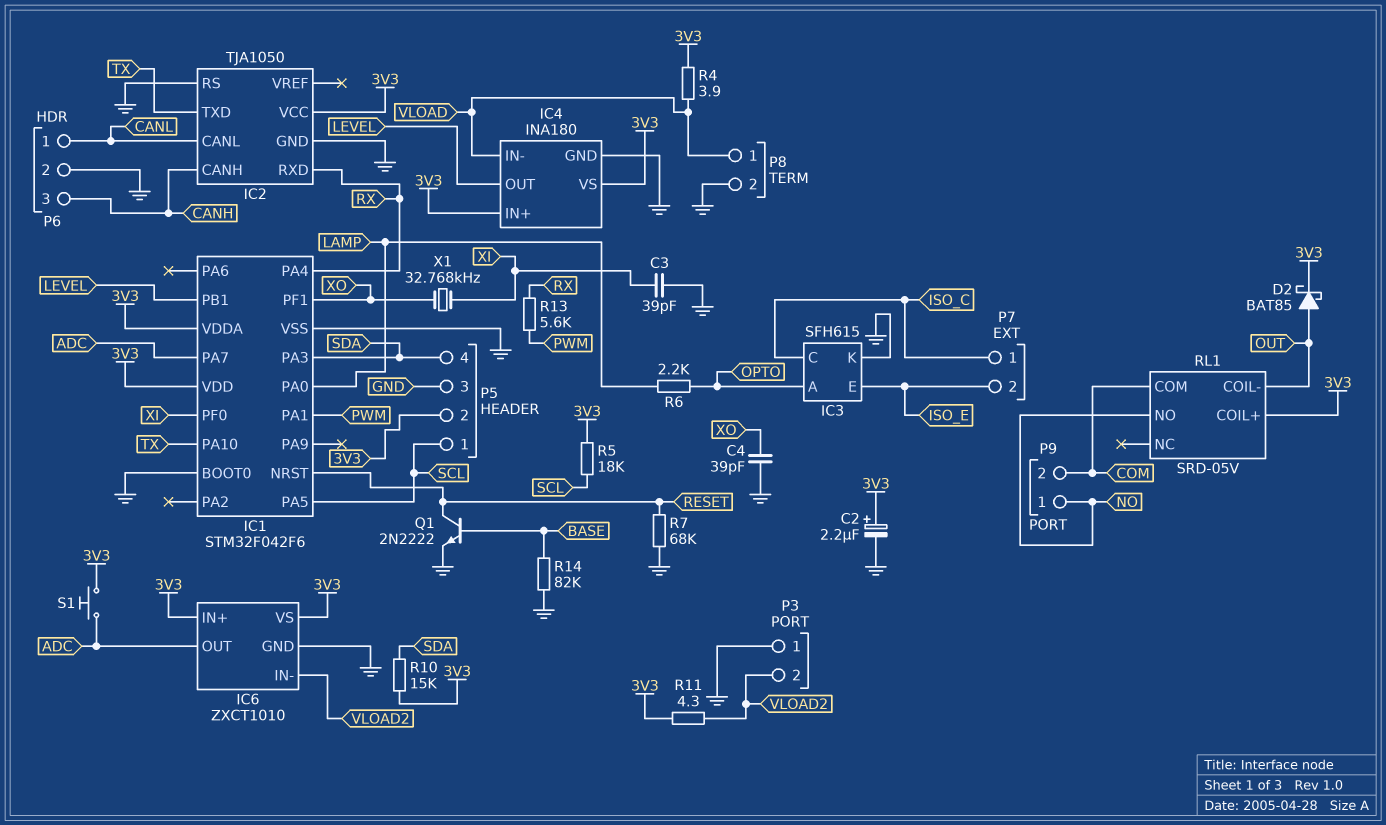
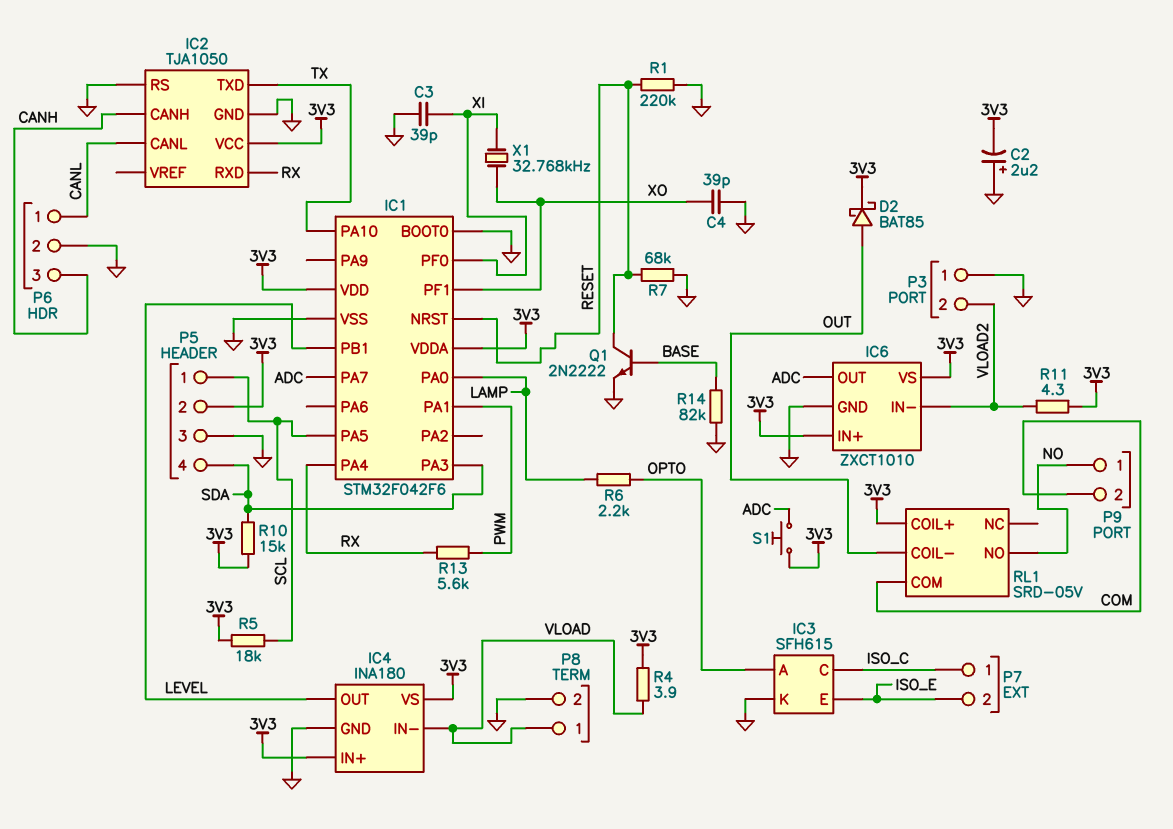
C2: 2.2uF (plus 3V3, minus GND) -> 2.2uF (plus GND, minus 3V3)
R1: none -> 220k (GND, RESET)

